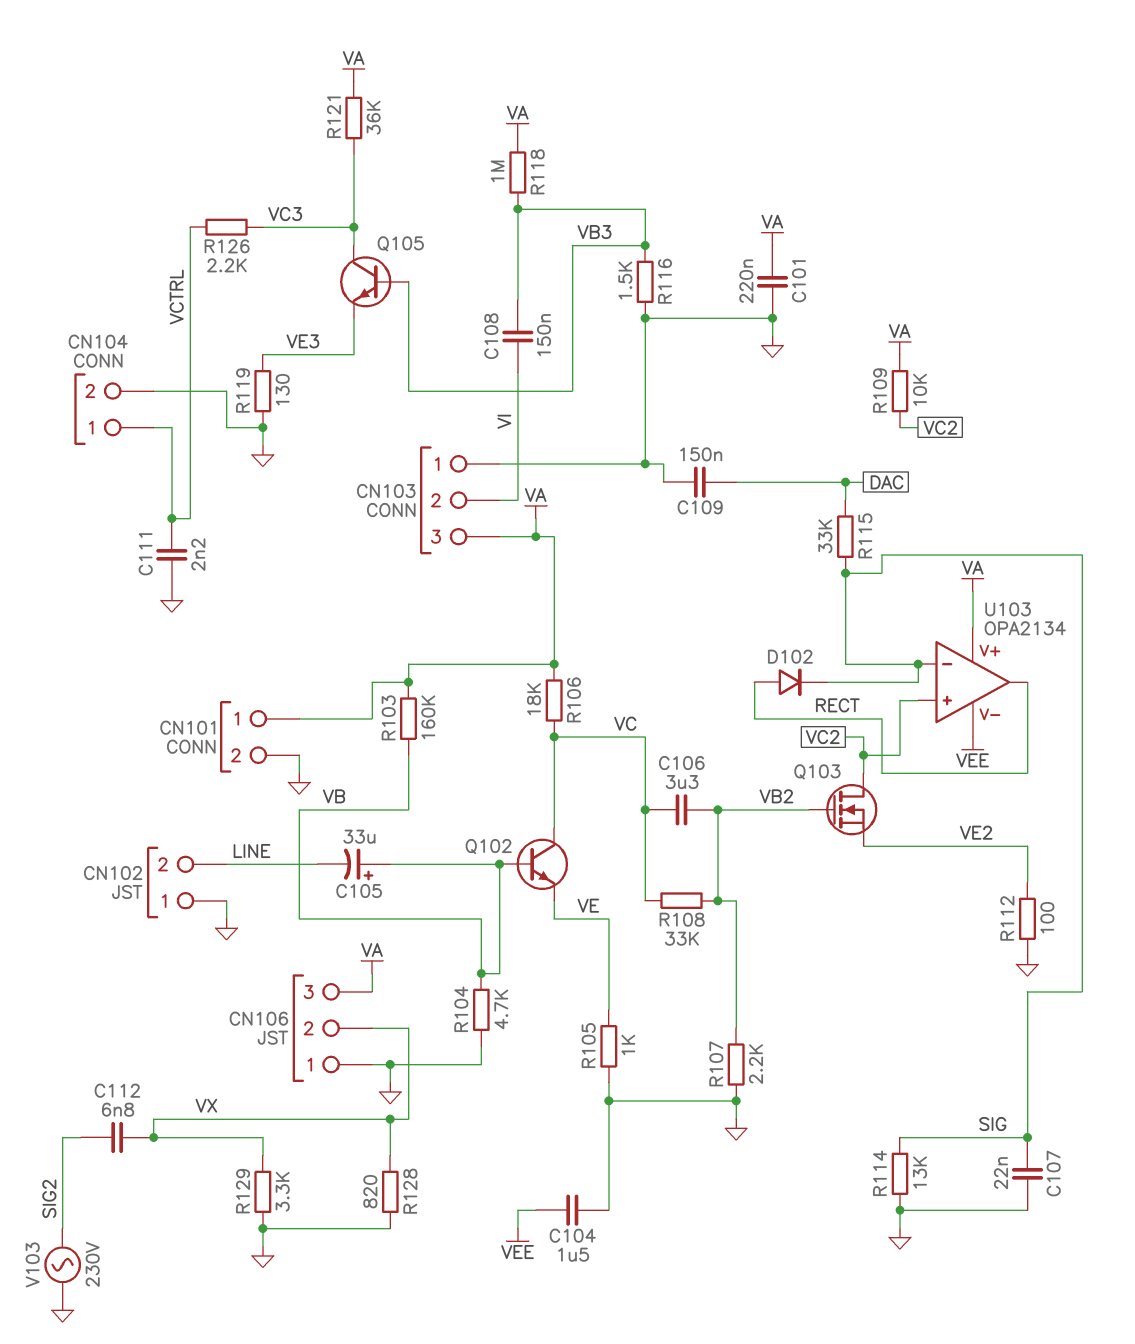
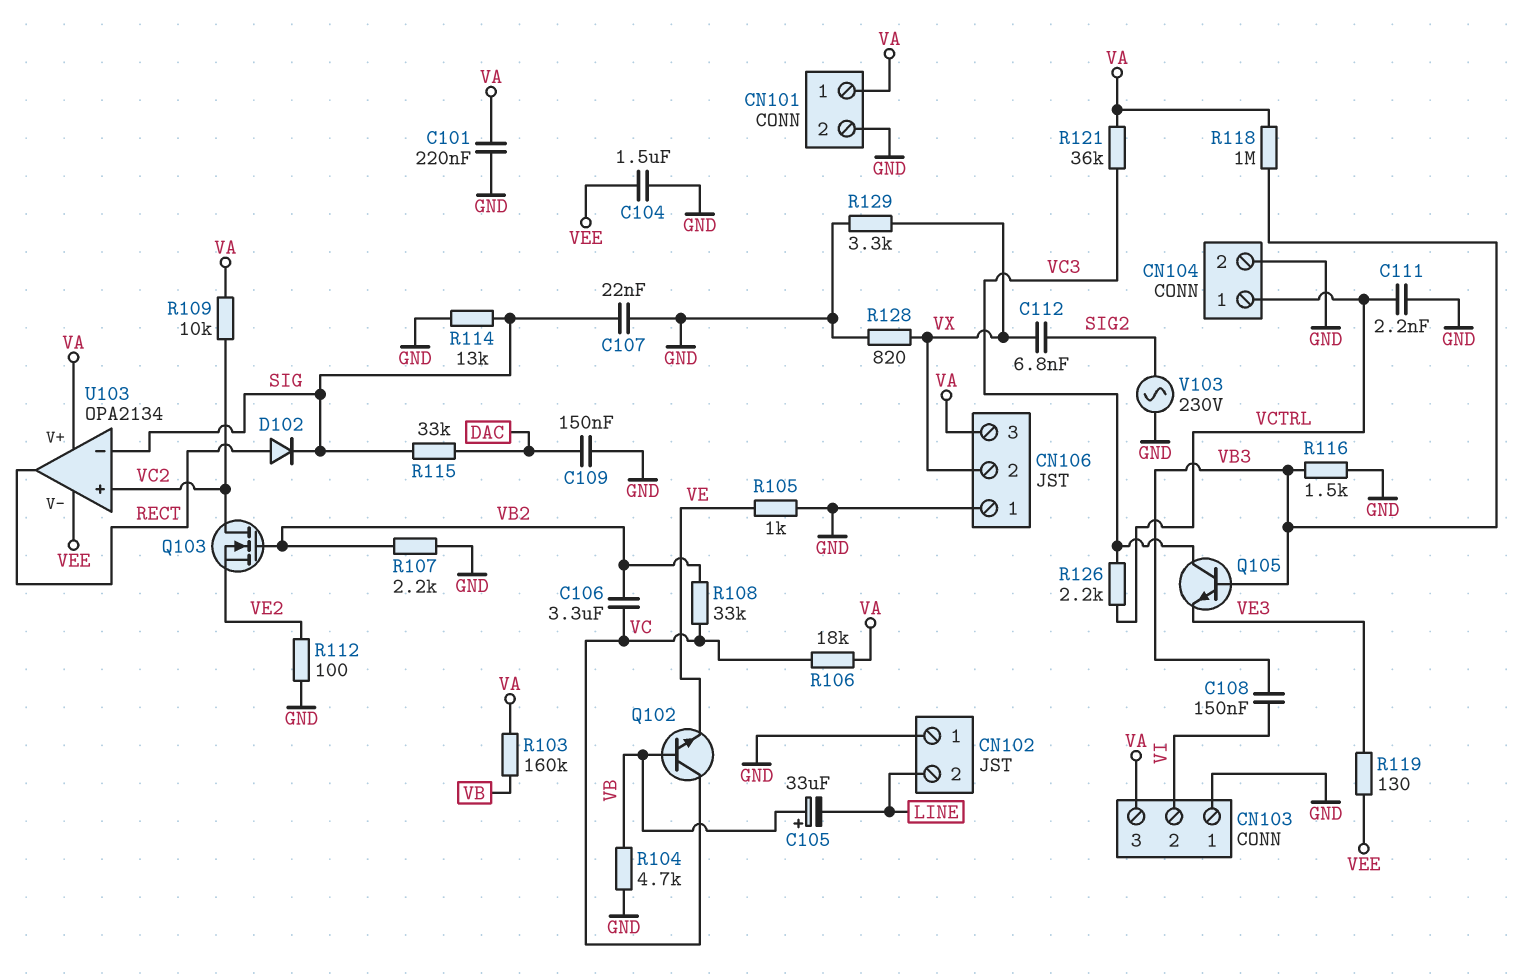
R119: 130 (GND, VE3) -> 130 (VE3, VEE)

